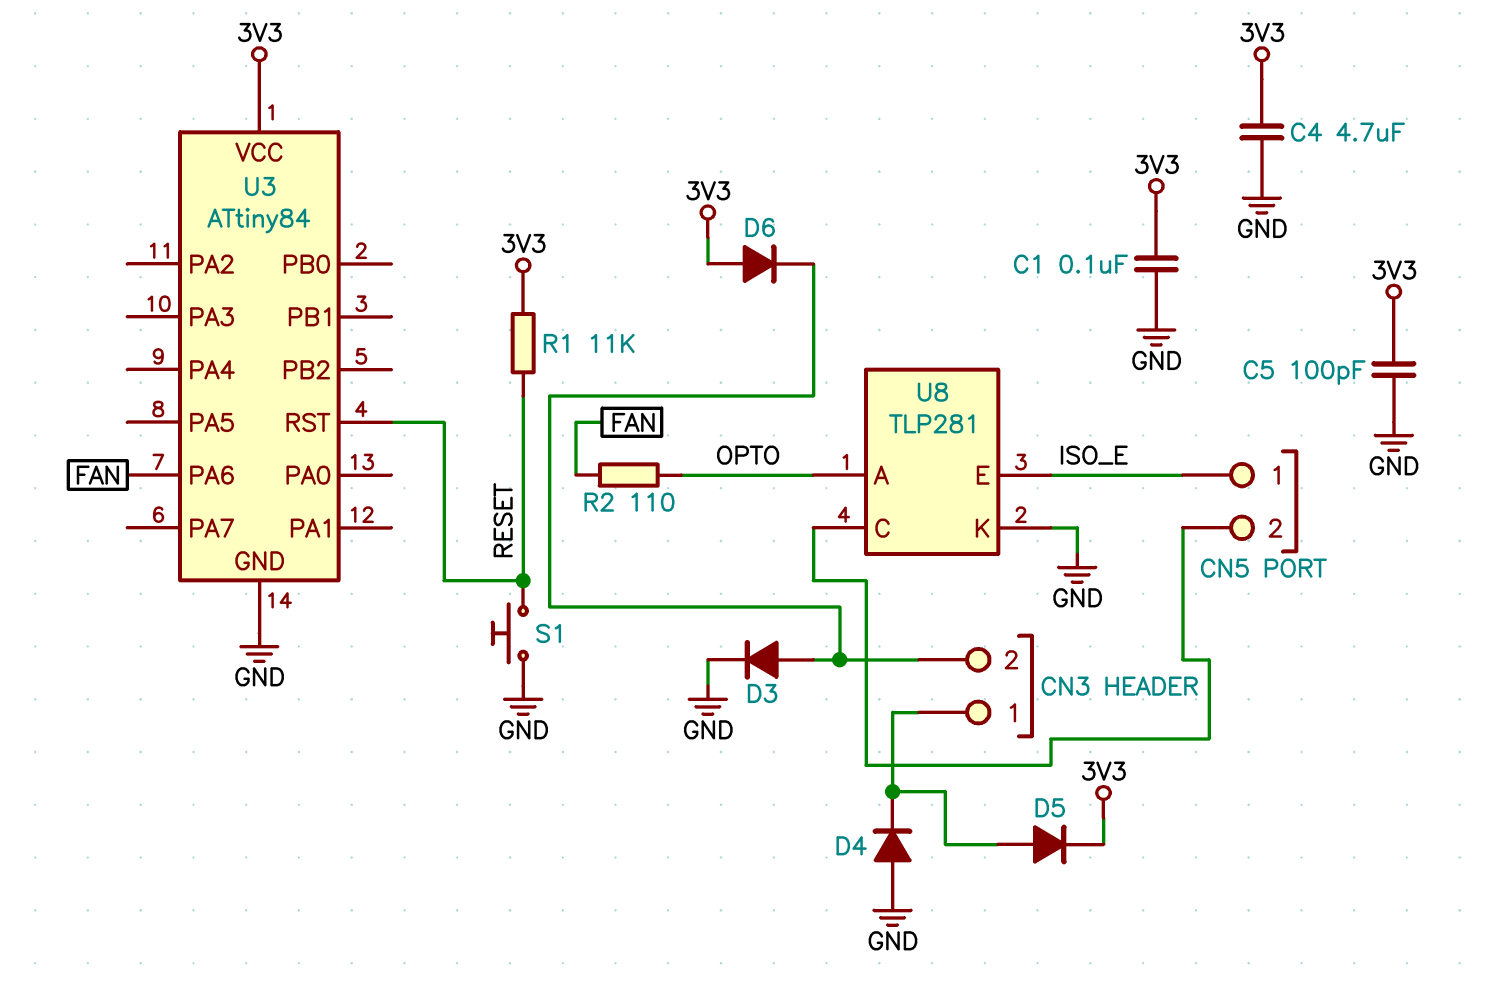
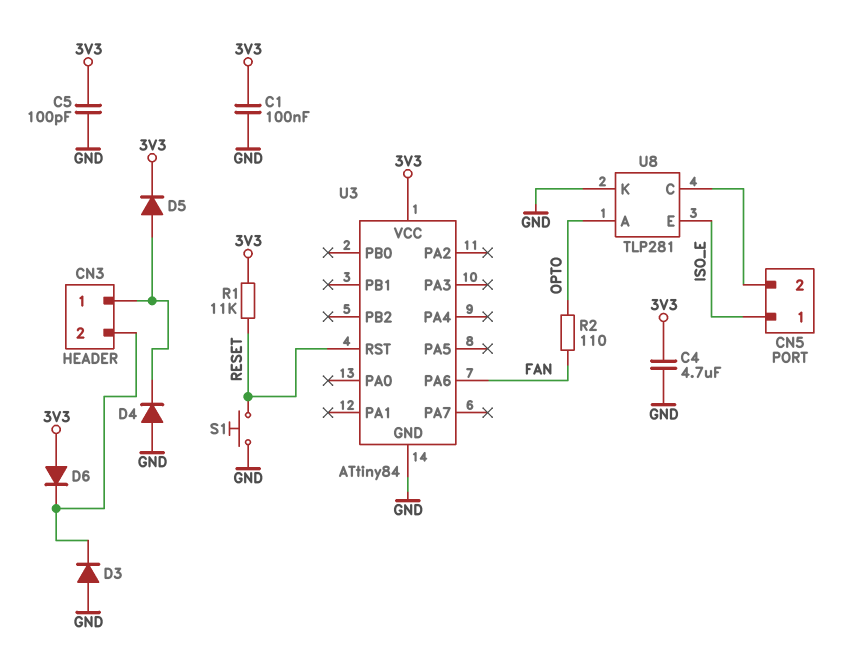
D3: diode (A CN3/2, K GND) -> diode (A GND, K CN3/2)

